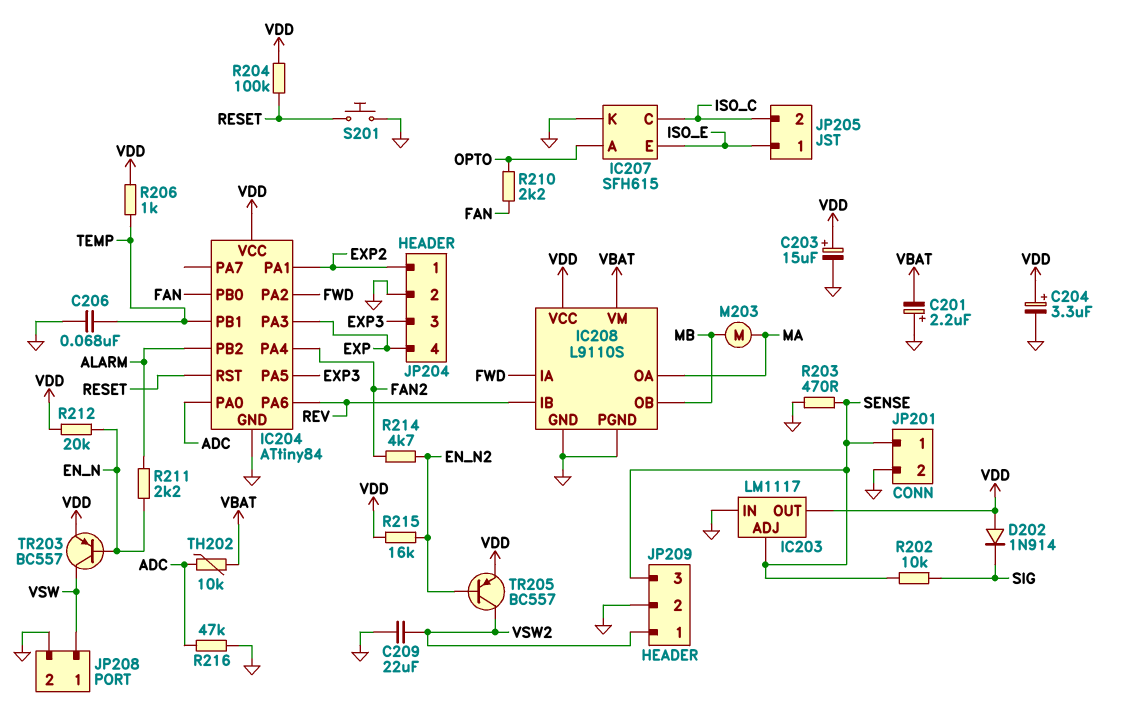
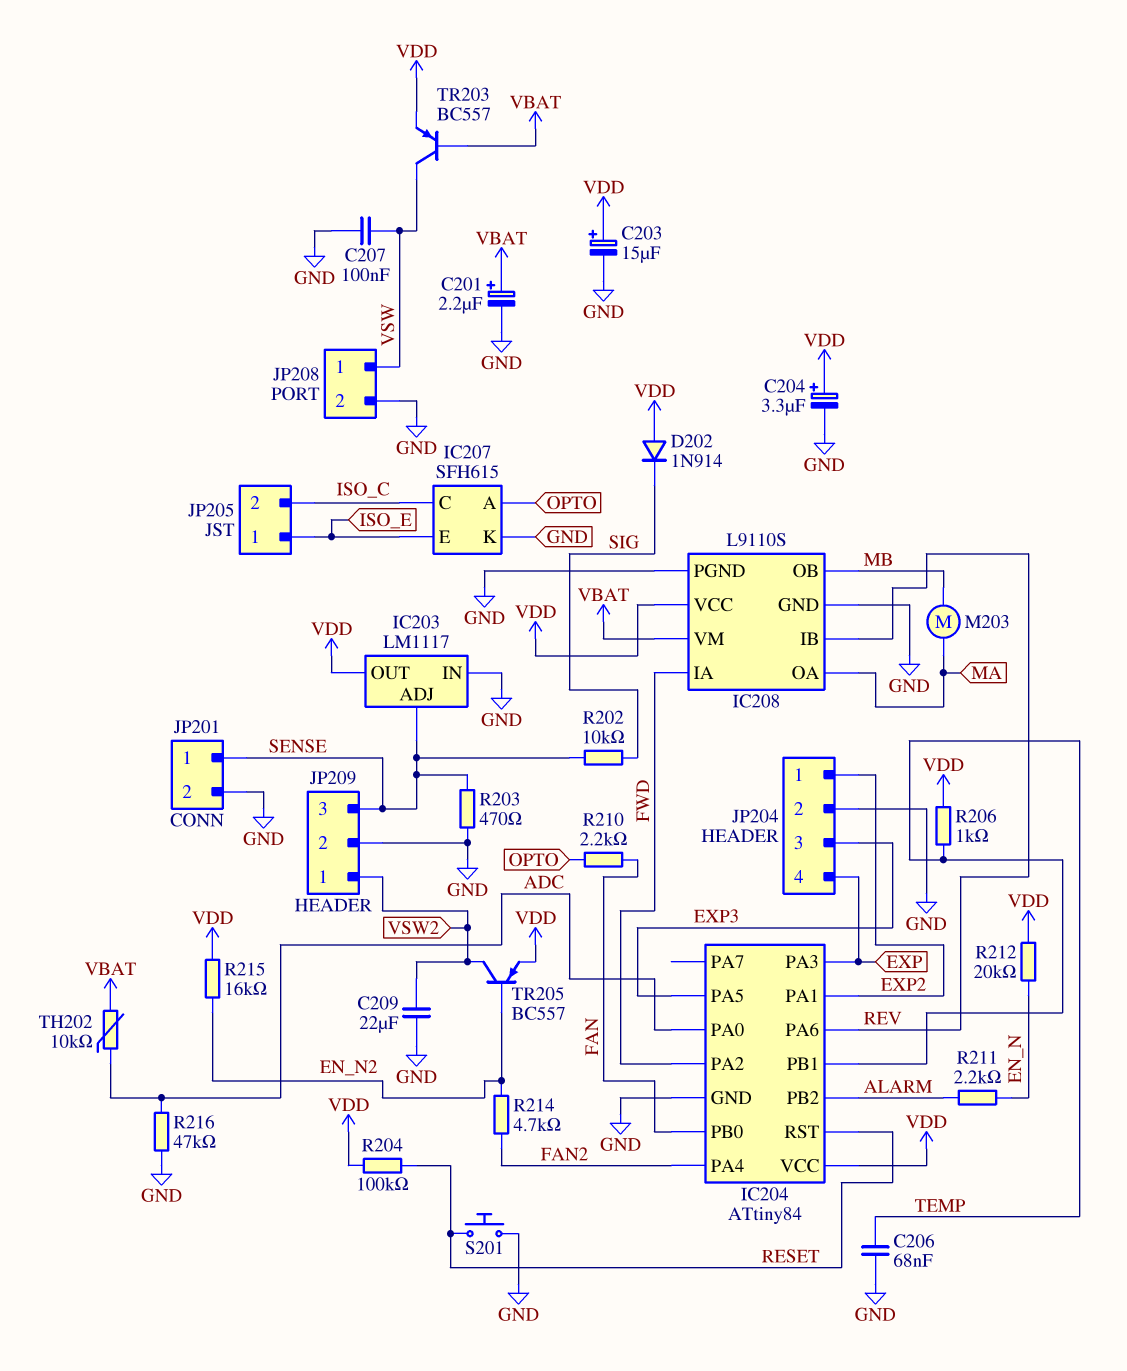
C201: 2.2uF (plus GND, minus VBAT) -> 2.2uF (plus VBAT, minus GND)
C207: none -> 100nF (GND, VSW)
TR203: PNP BC557 (B EN_N, C VSW, E VDD) -> PNP BC557 (B VBAT, C VSW, E VDD)

